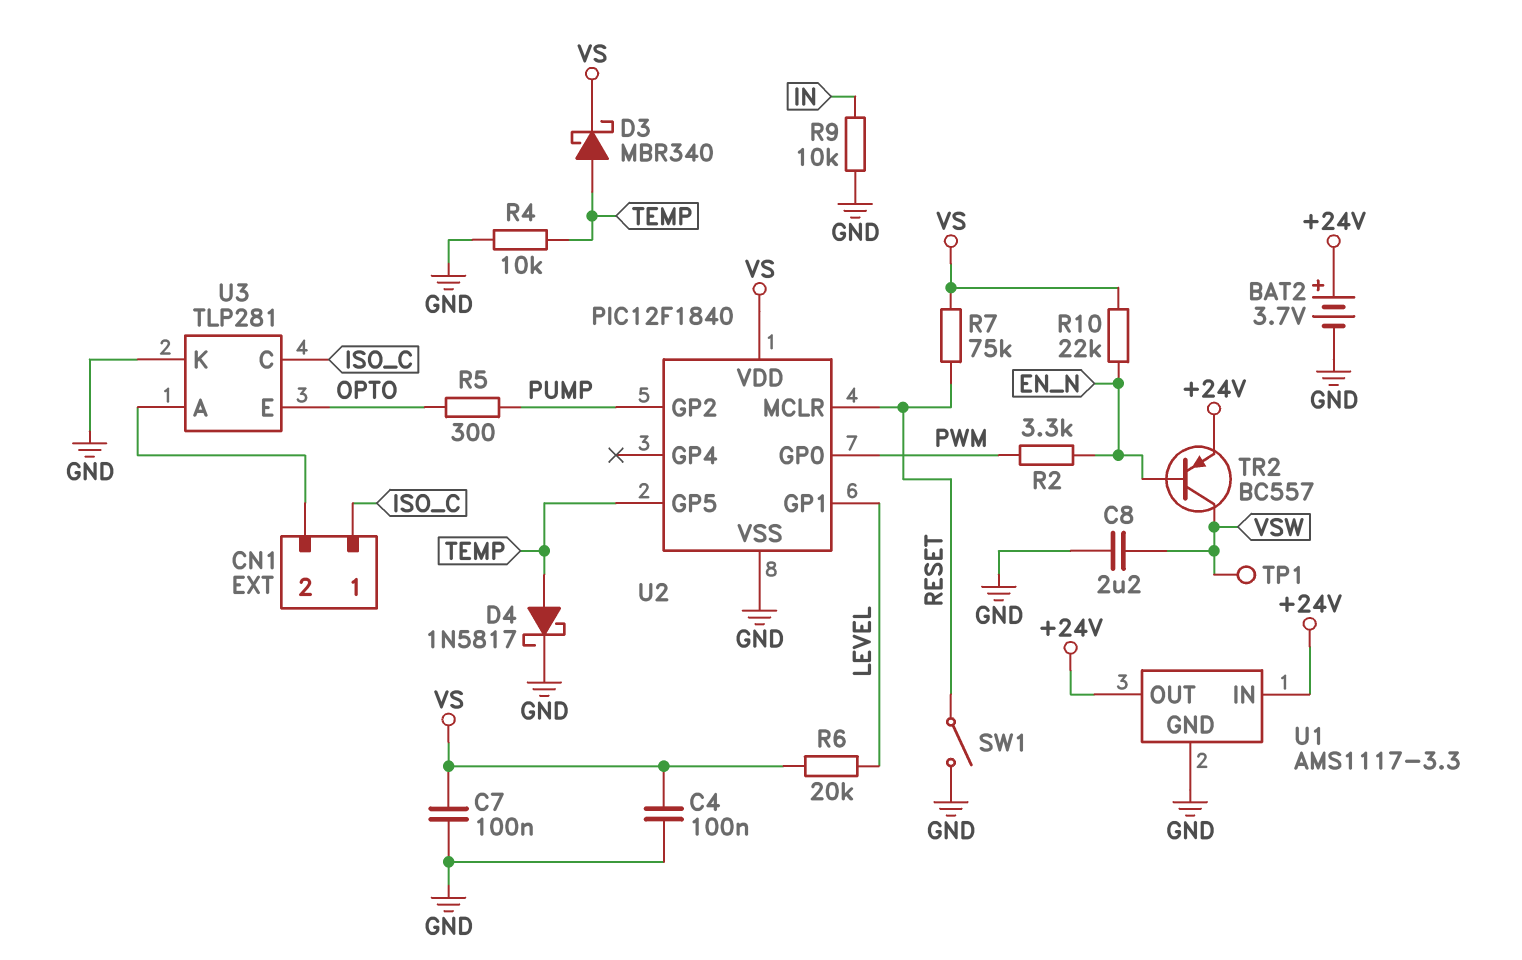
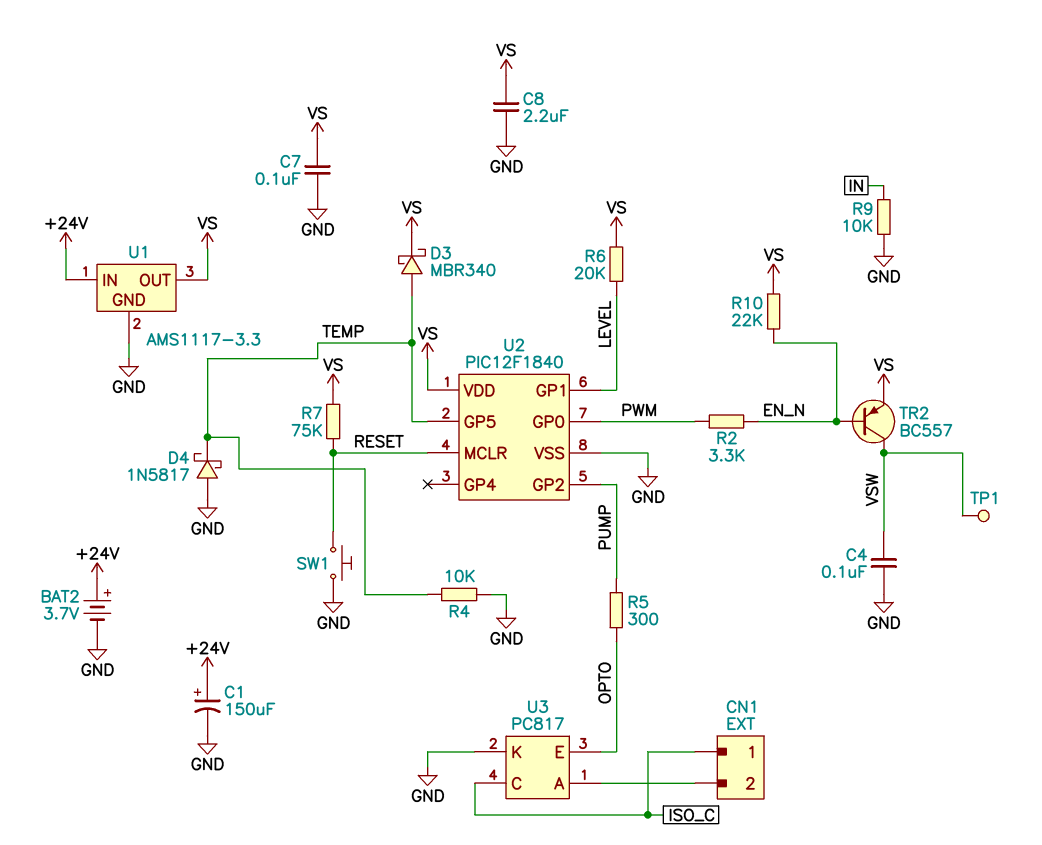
C1: none -> 150uF (plus +24V, minus GND)
C4: 100nF (GND, VS) -> 100nF (GND, VSW)
C8: 2.2uF (GND, VSW) -> 2.2uF (GND, VS)
D4: schottky 1N5817 (A TEMP, K GND) -> schottky 1N5817 (A GND, K TEMP)
SW1: switch (GND, RESET) -> button (GND, RESET)
TR2: PNP BC557 (B EN_N, C VSW, E +24V) -> PNP BC557 (B EN_N, C VSW, E VS)
U1 pin OUT: +24V -> VS
U3: TLP281 -> PC817

